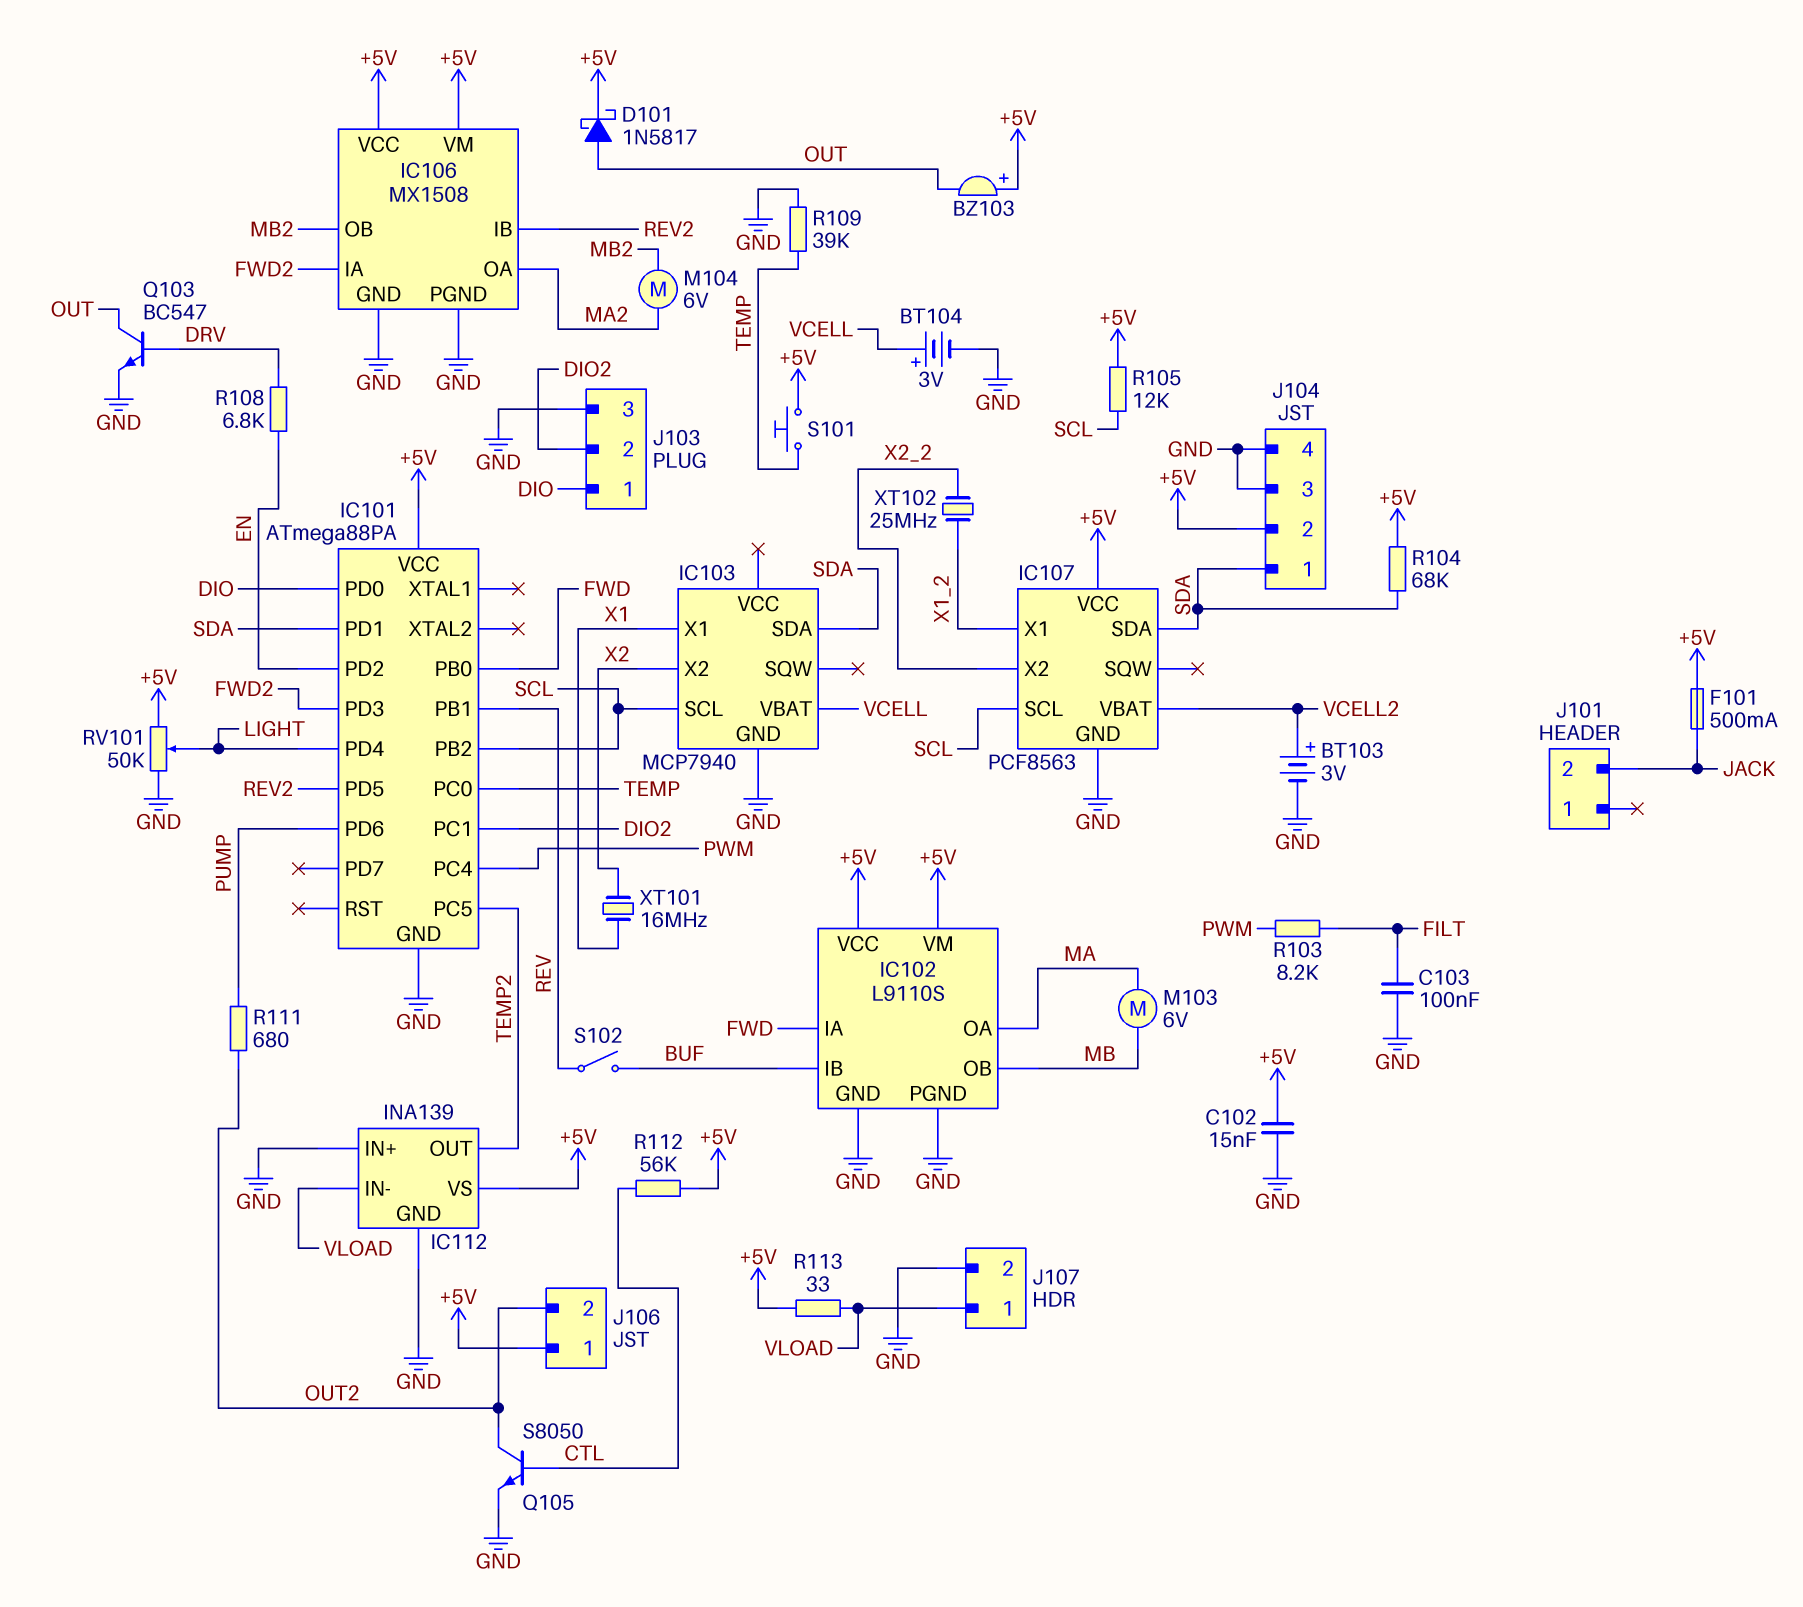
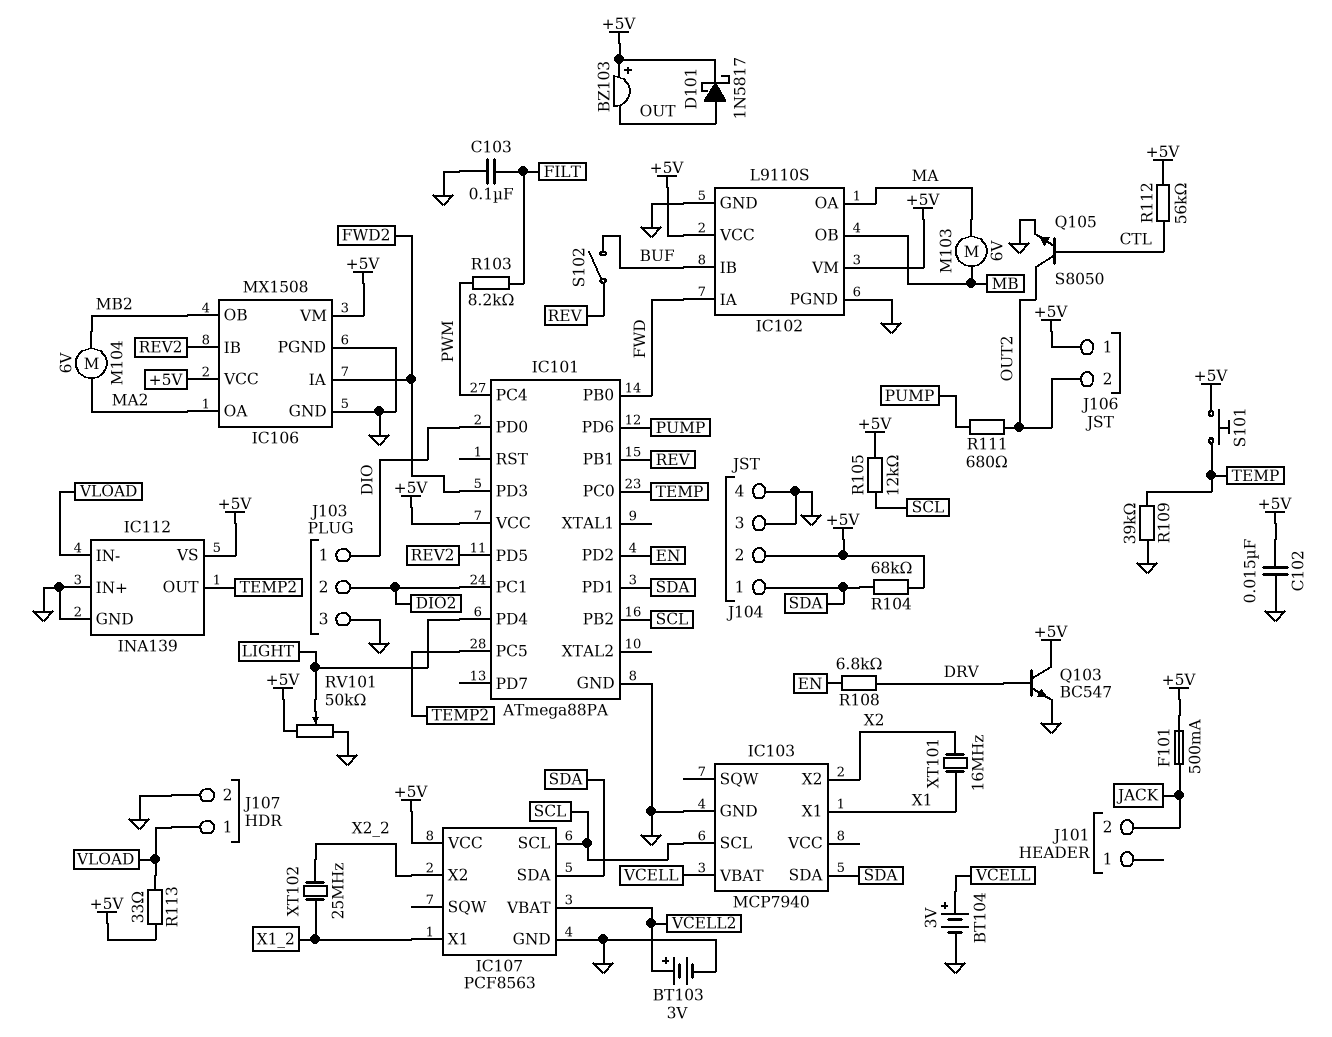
Q103: NPN BC547 (B DRV, C OUT, E GND) -> NPN BC547 (B DRV, C +5V, E GND)

